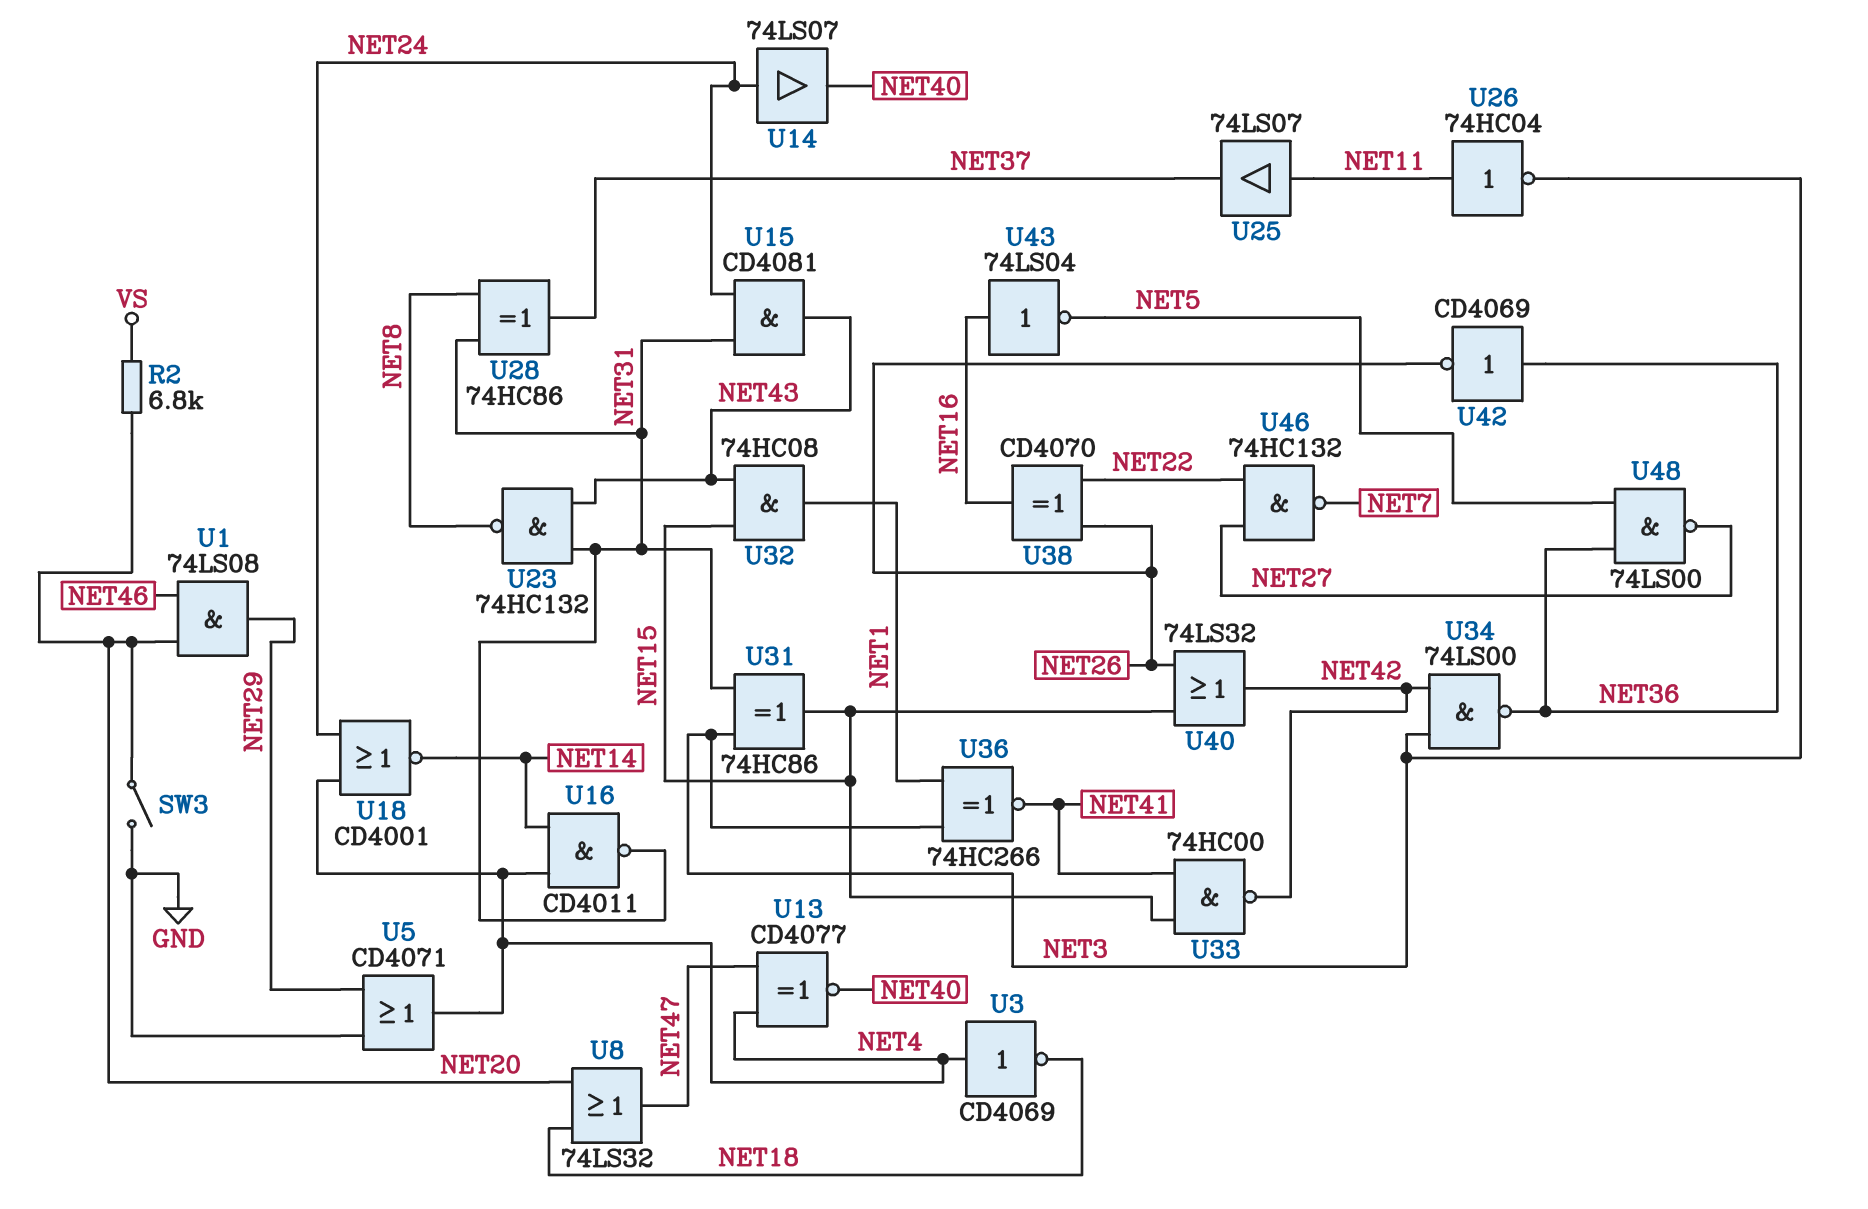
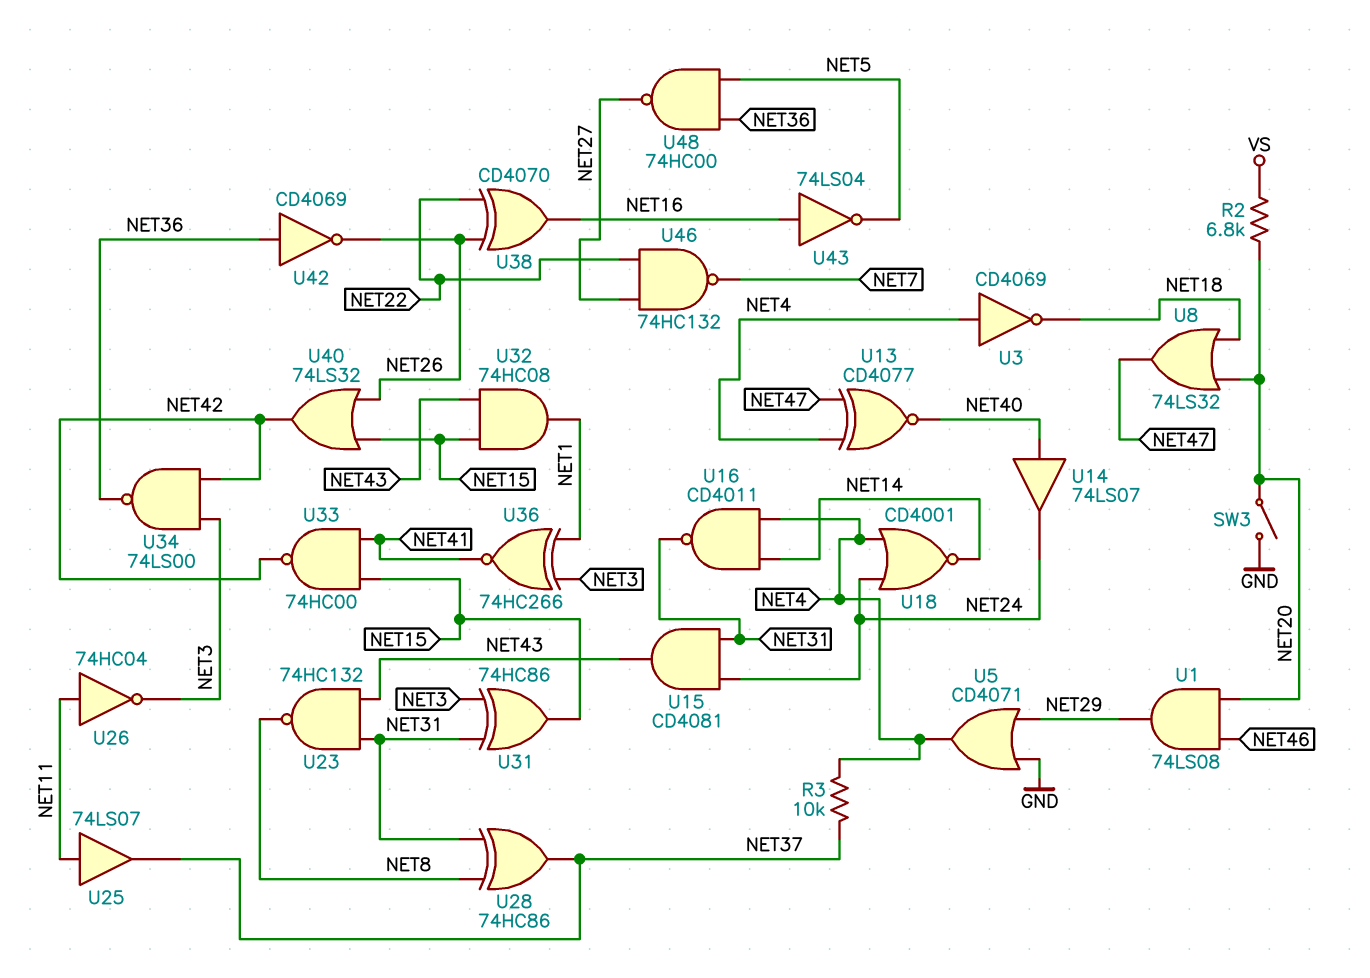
R3: none -> 10k (NET4, NET37)
U14: buffer 74LS07 (in NET24, out NET40) -> buffer 74LS07 (in NET40, out NET24)
U48: NAND 74LS00 (in NET5, in NET36, out NET27) -> NAND 74HC00 (in NET5, in NET36, out NET27)

